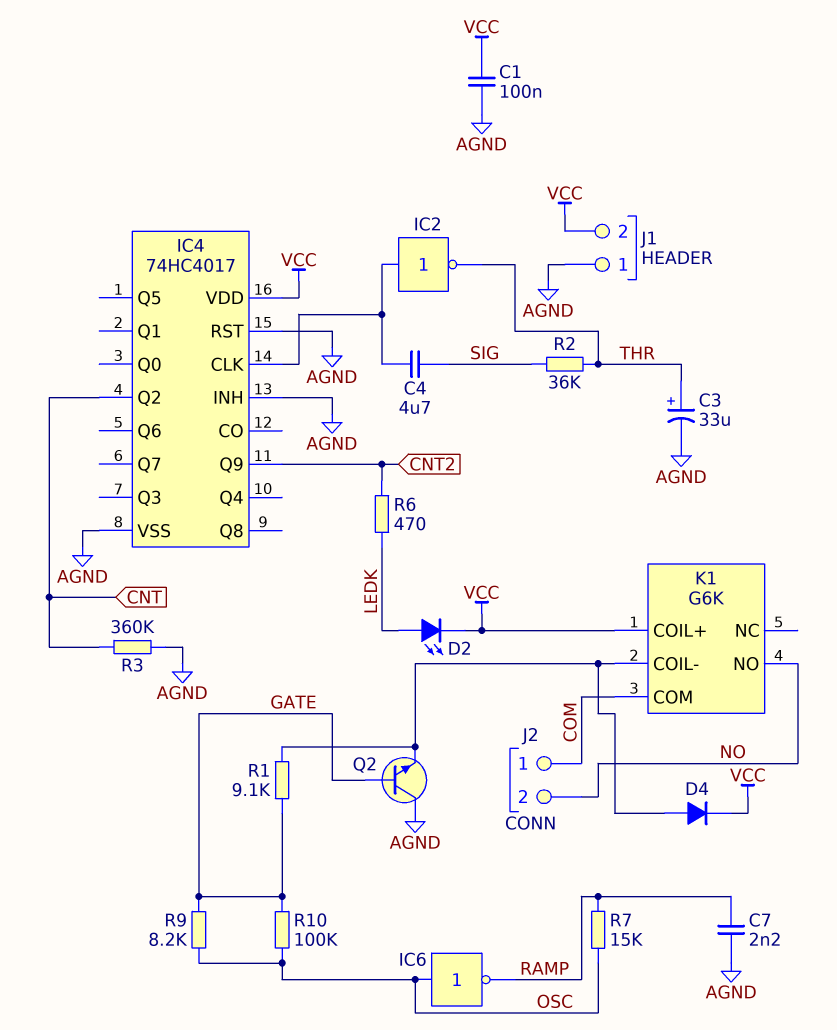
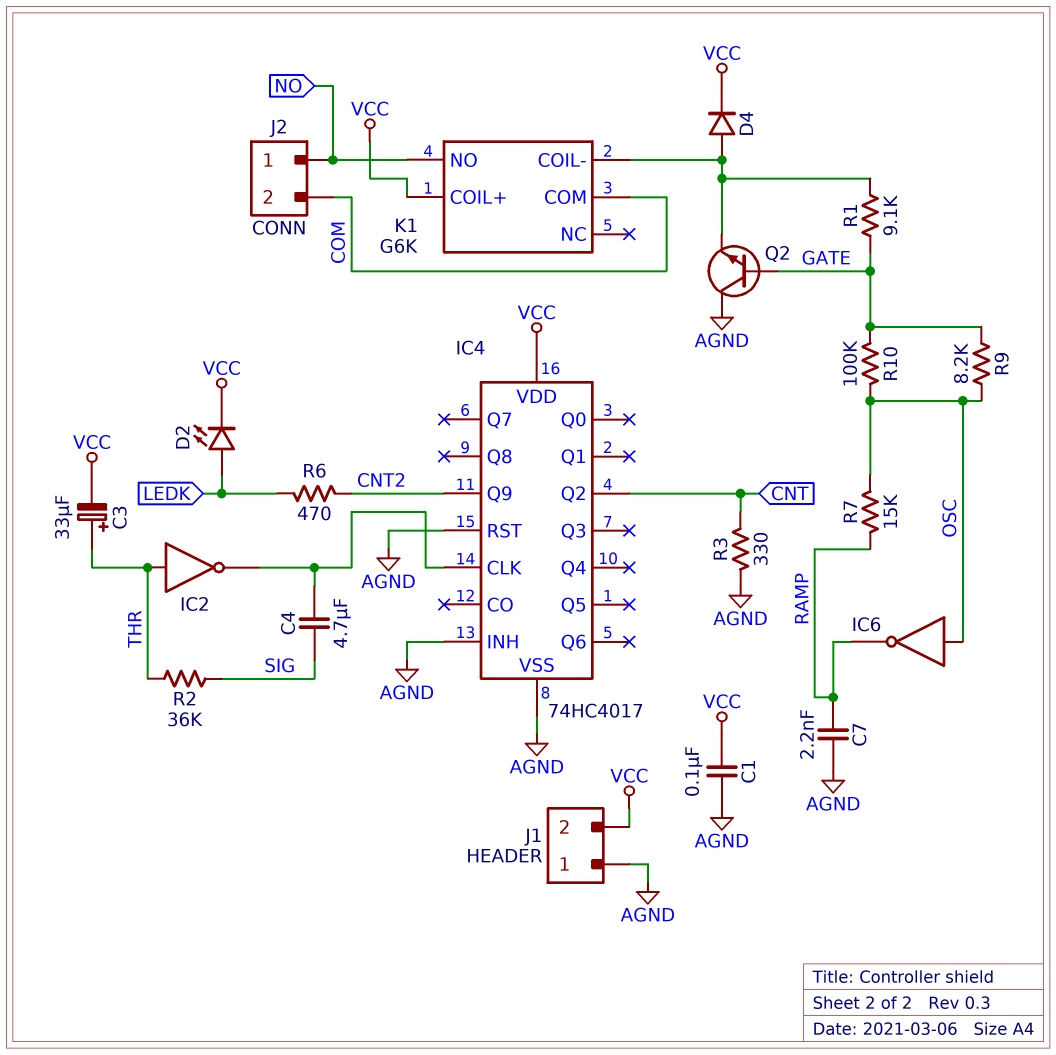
C3: 33uF (plus THR, minus AGND) -> 33uF (plus THR, minus VCC)
IC2: NOT (in IC4/CLK, out THR) -> NOT (in THR, out IC4/CLK)
J2 pin 1: COM -> NO
J2 pin 2: NO -> COM
R3: 360k (AGND, CNT) -> 330 (AGND, CNT)

